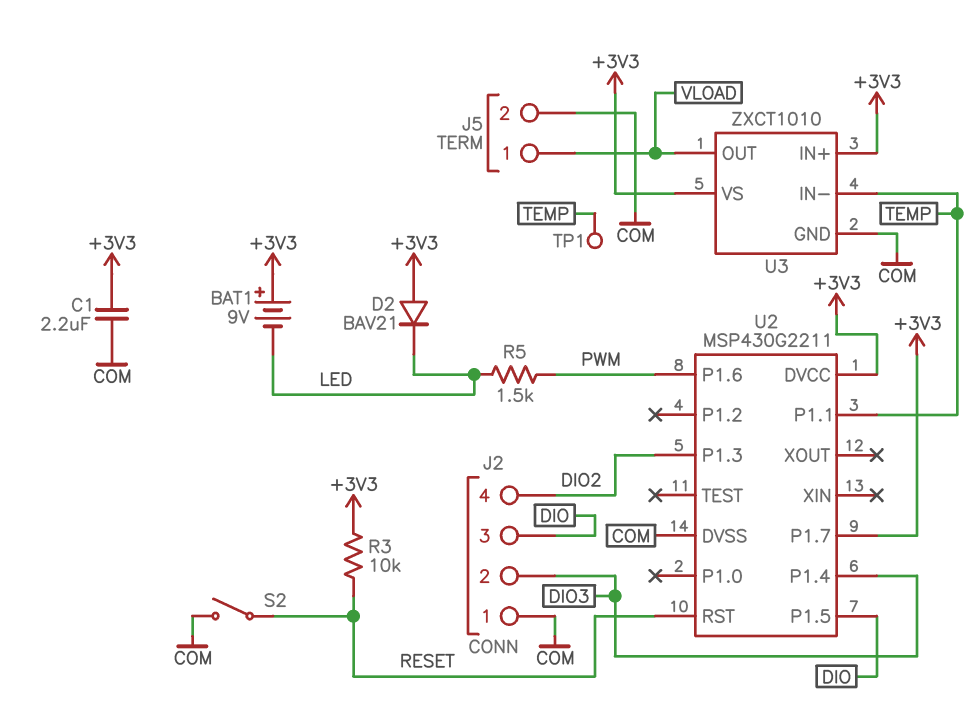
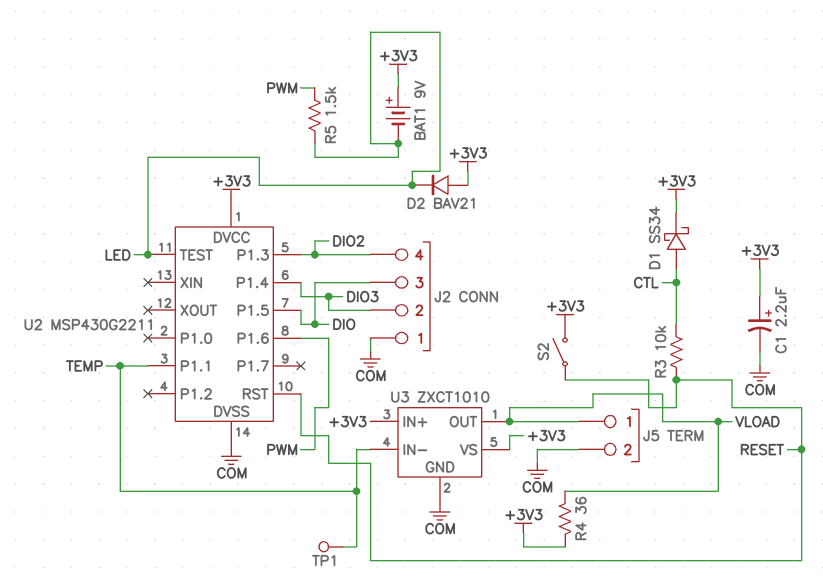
C1: 2.2uF (+3V3, COM) -> 2.2uF (plus +3V3, minus COM)
D1: none -> schottky SS34 (A CTL, K +3V3)
R3: 10k (+3V3, RESET) -> 10k (CTL, RESET)
R4: none -> 36 (+3V3, VLOAD)
S2: switch (COM, RESET) -> switch (+3V3, RESET)
U2 pin P1.7: +3V3 -> none
U2 pin TEST: none -> LED

